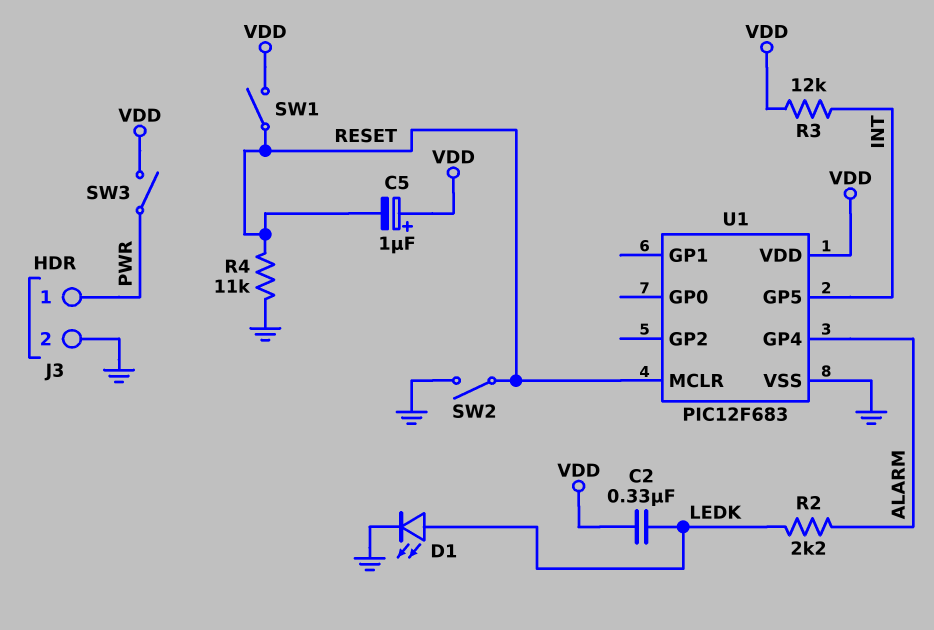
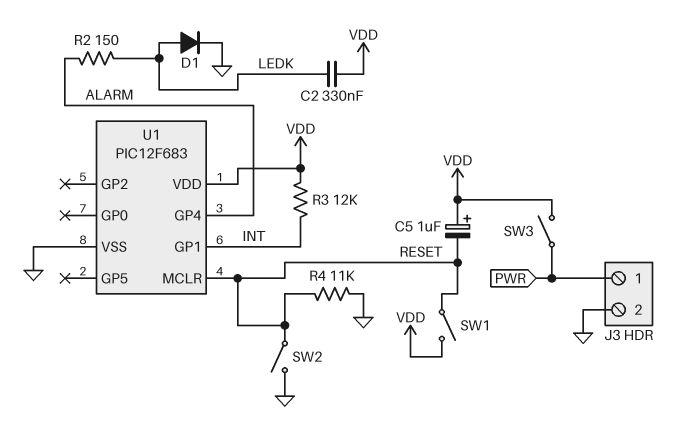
D1: LED (A LEDK, K GND) -> diode (A LEDK, K GND)
R2: 2.2k (ALARM, LEDK) -> 150 (ALARM, LEDK)
U1 pin GP1: none -> INT
U1 pin GP5: INT -> none

